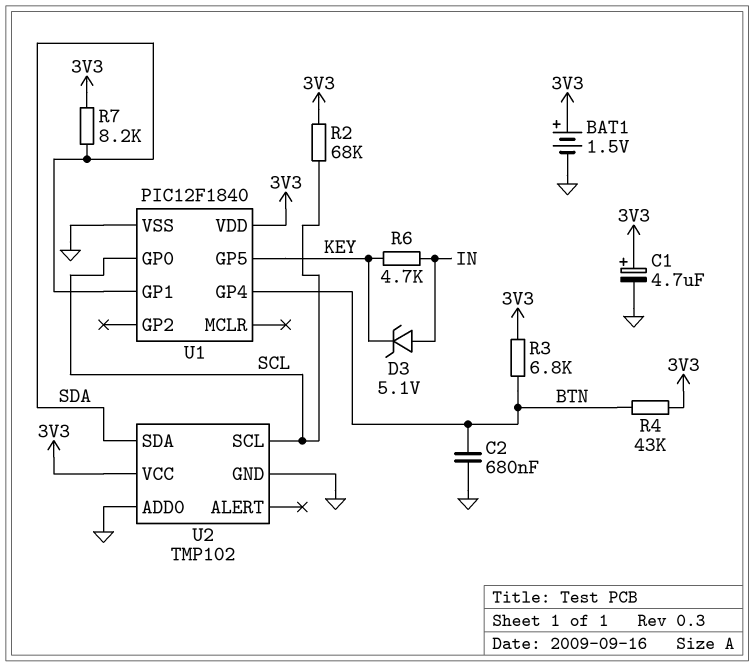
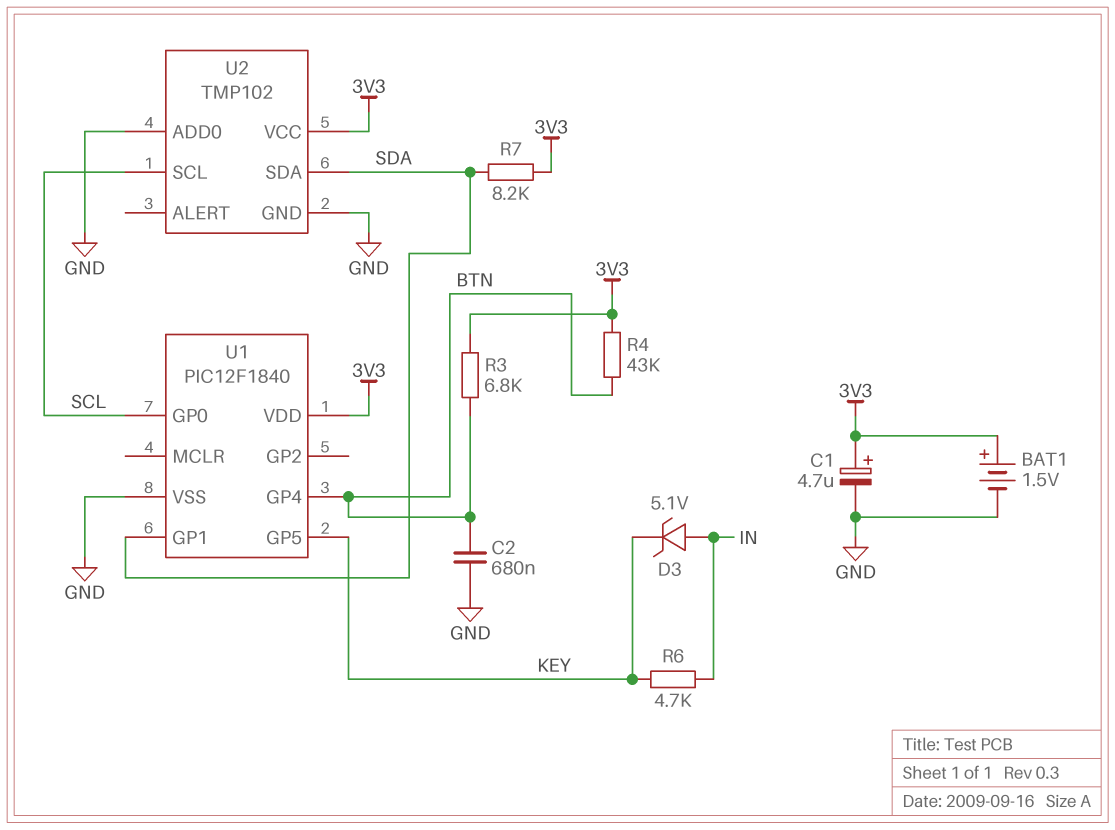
R2: 68k (3V3, SCL) -> none

